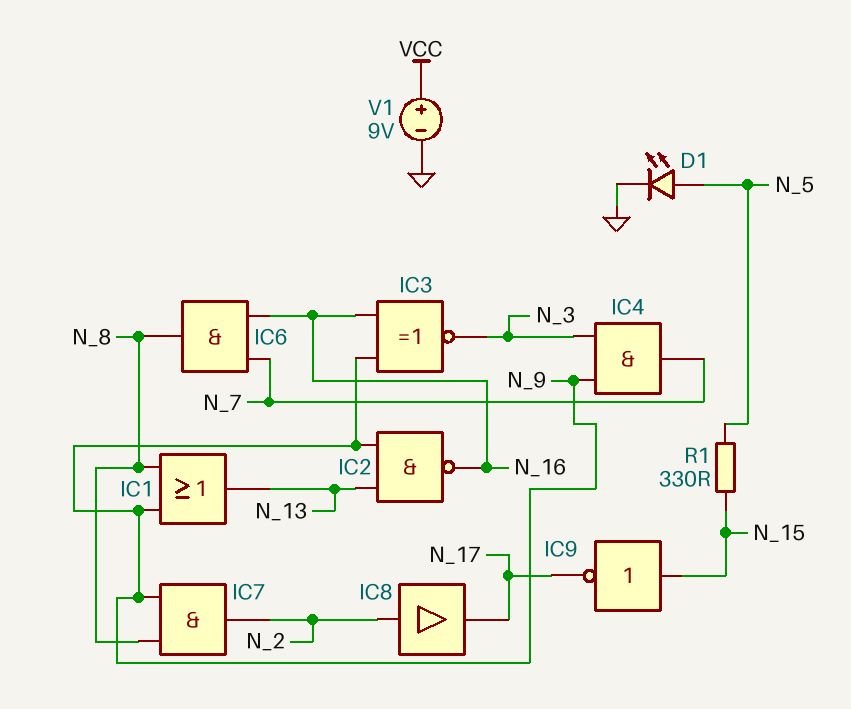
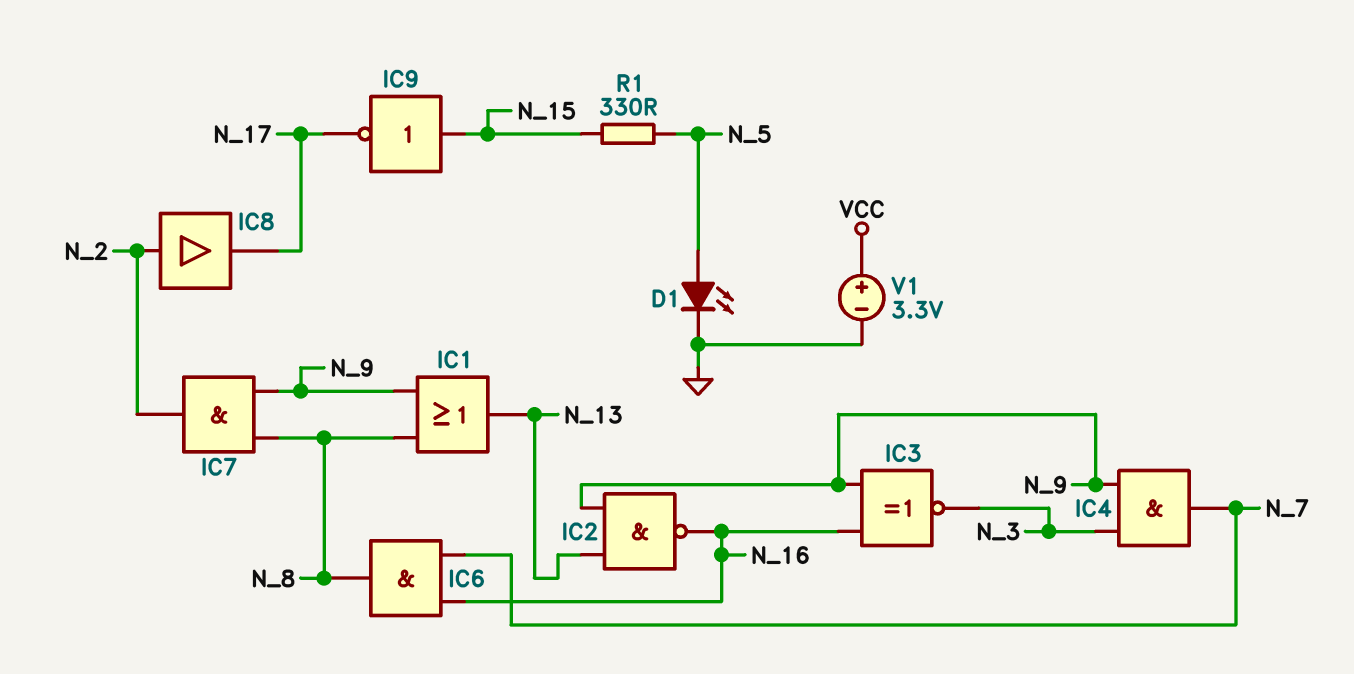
V1: 9V (plus VCC, minus GND) -> 3.3V (plus VCC, minus GND)

